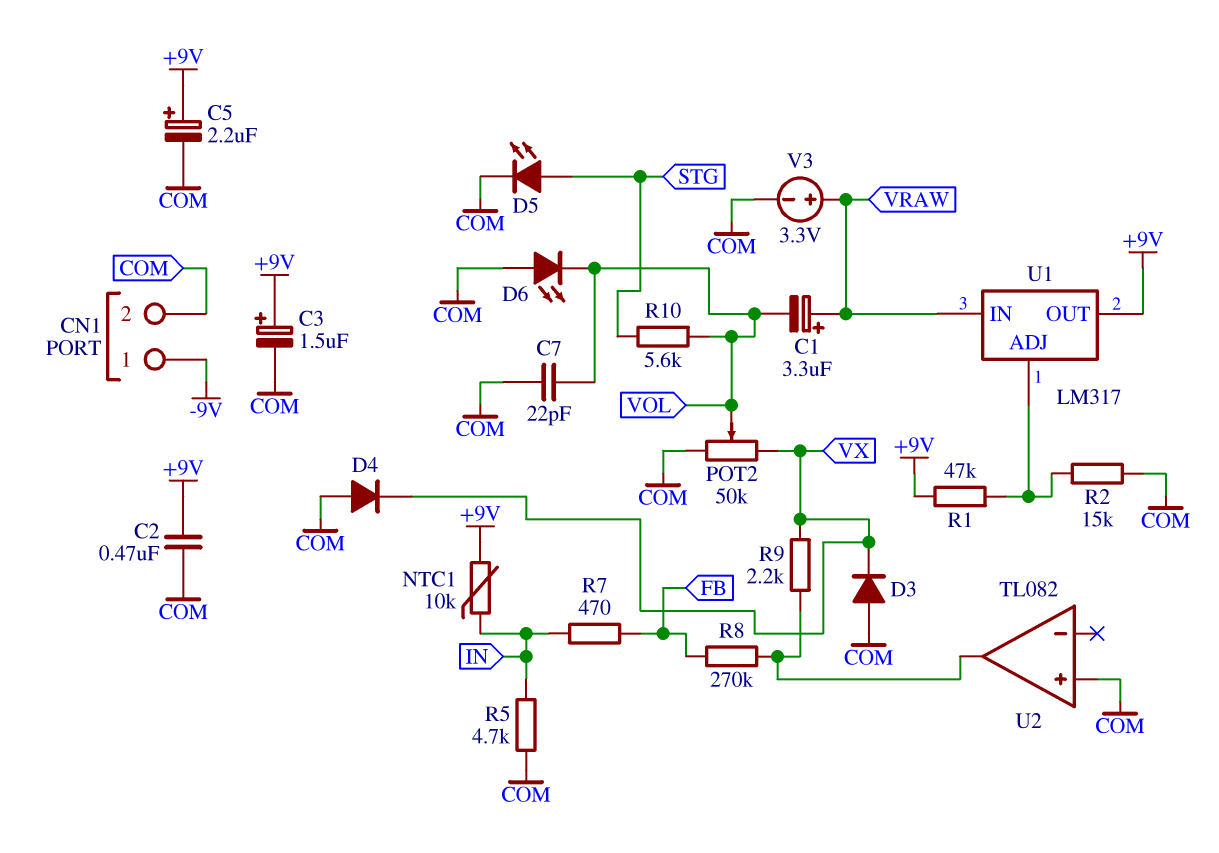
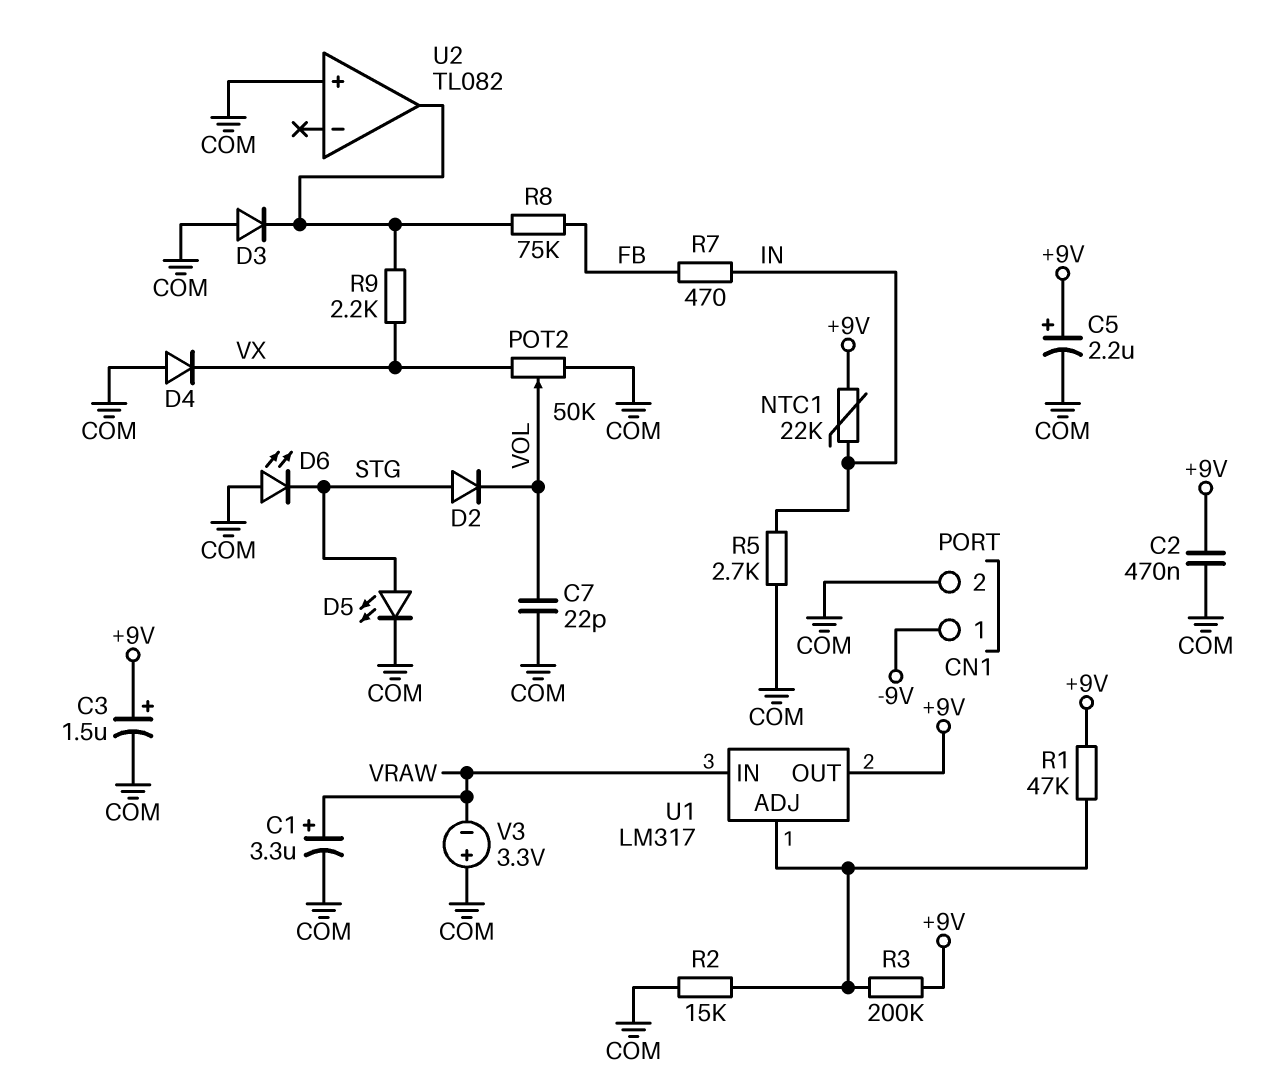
C1: 3.3uF (plus VRAW, minus VOL) -> 3.3uF (plus VRAW, minus COM)
D2: none -> diode (A STG, K VOL)
D3: diode (A COM, K VX) -> diode (A COM, K U2/out)
D6: LED (A COM, K VOL) -> LED (A COM, K STG)
NTC1: 10k (+9V, IN) -> 22k (+9V, IN)
R3: none -> 200k (+9V, U1/ADJ)
R5: 4.7k (COM, IN) -> 2.7k (COM, IN)
R8: 270k (FB, U2/out) -> 75k (FB, U2/out)
R10: 5.6k (STG, VOL) -> none
V3: 3.3V (plus VRAW, minus COM) -> 3.3V (plus COM, minus VRAW)

